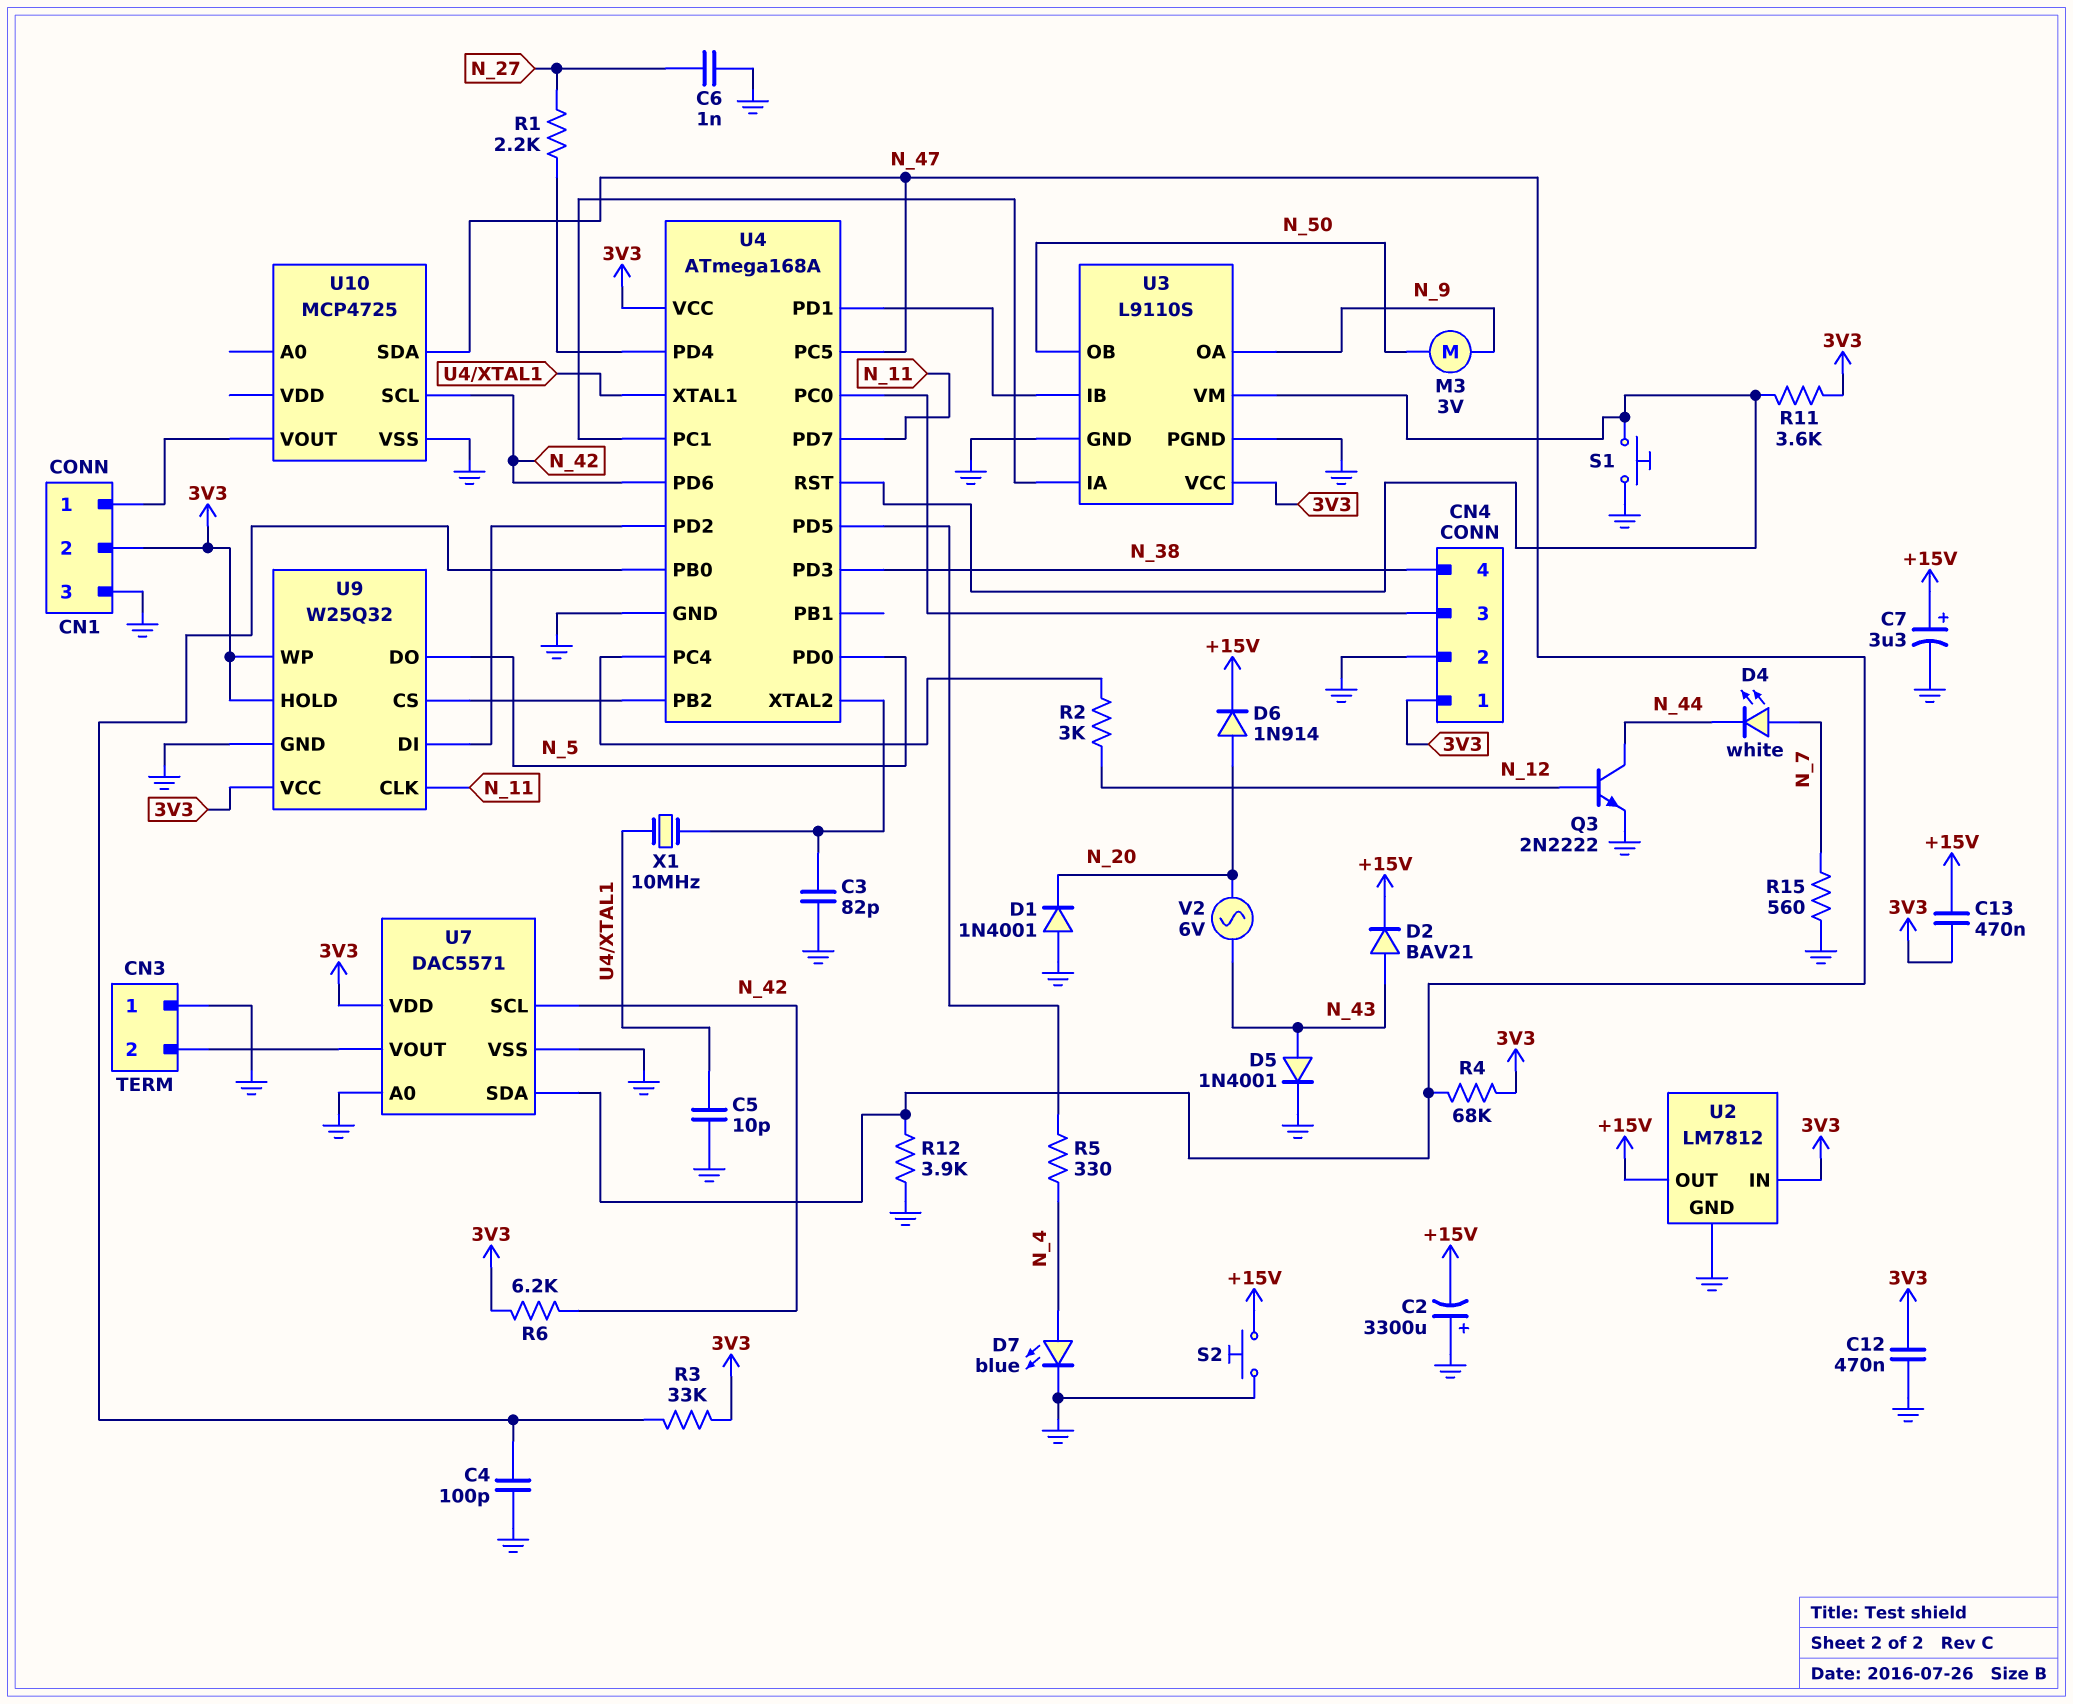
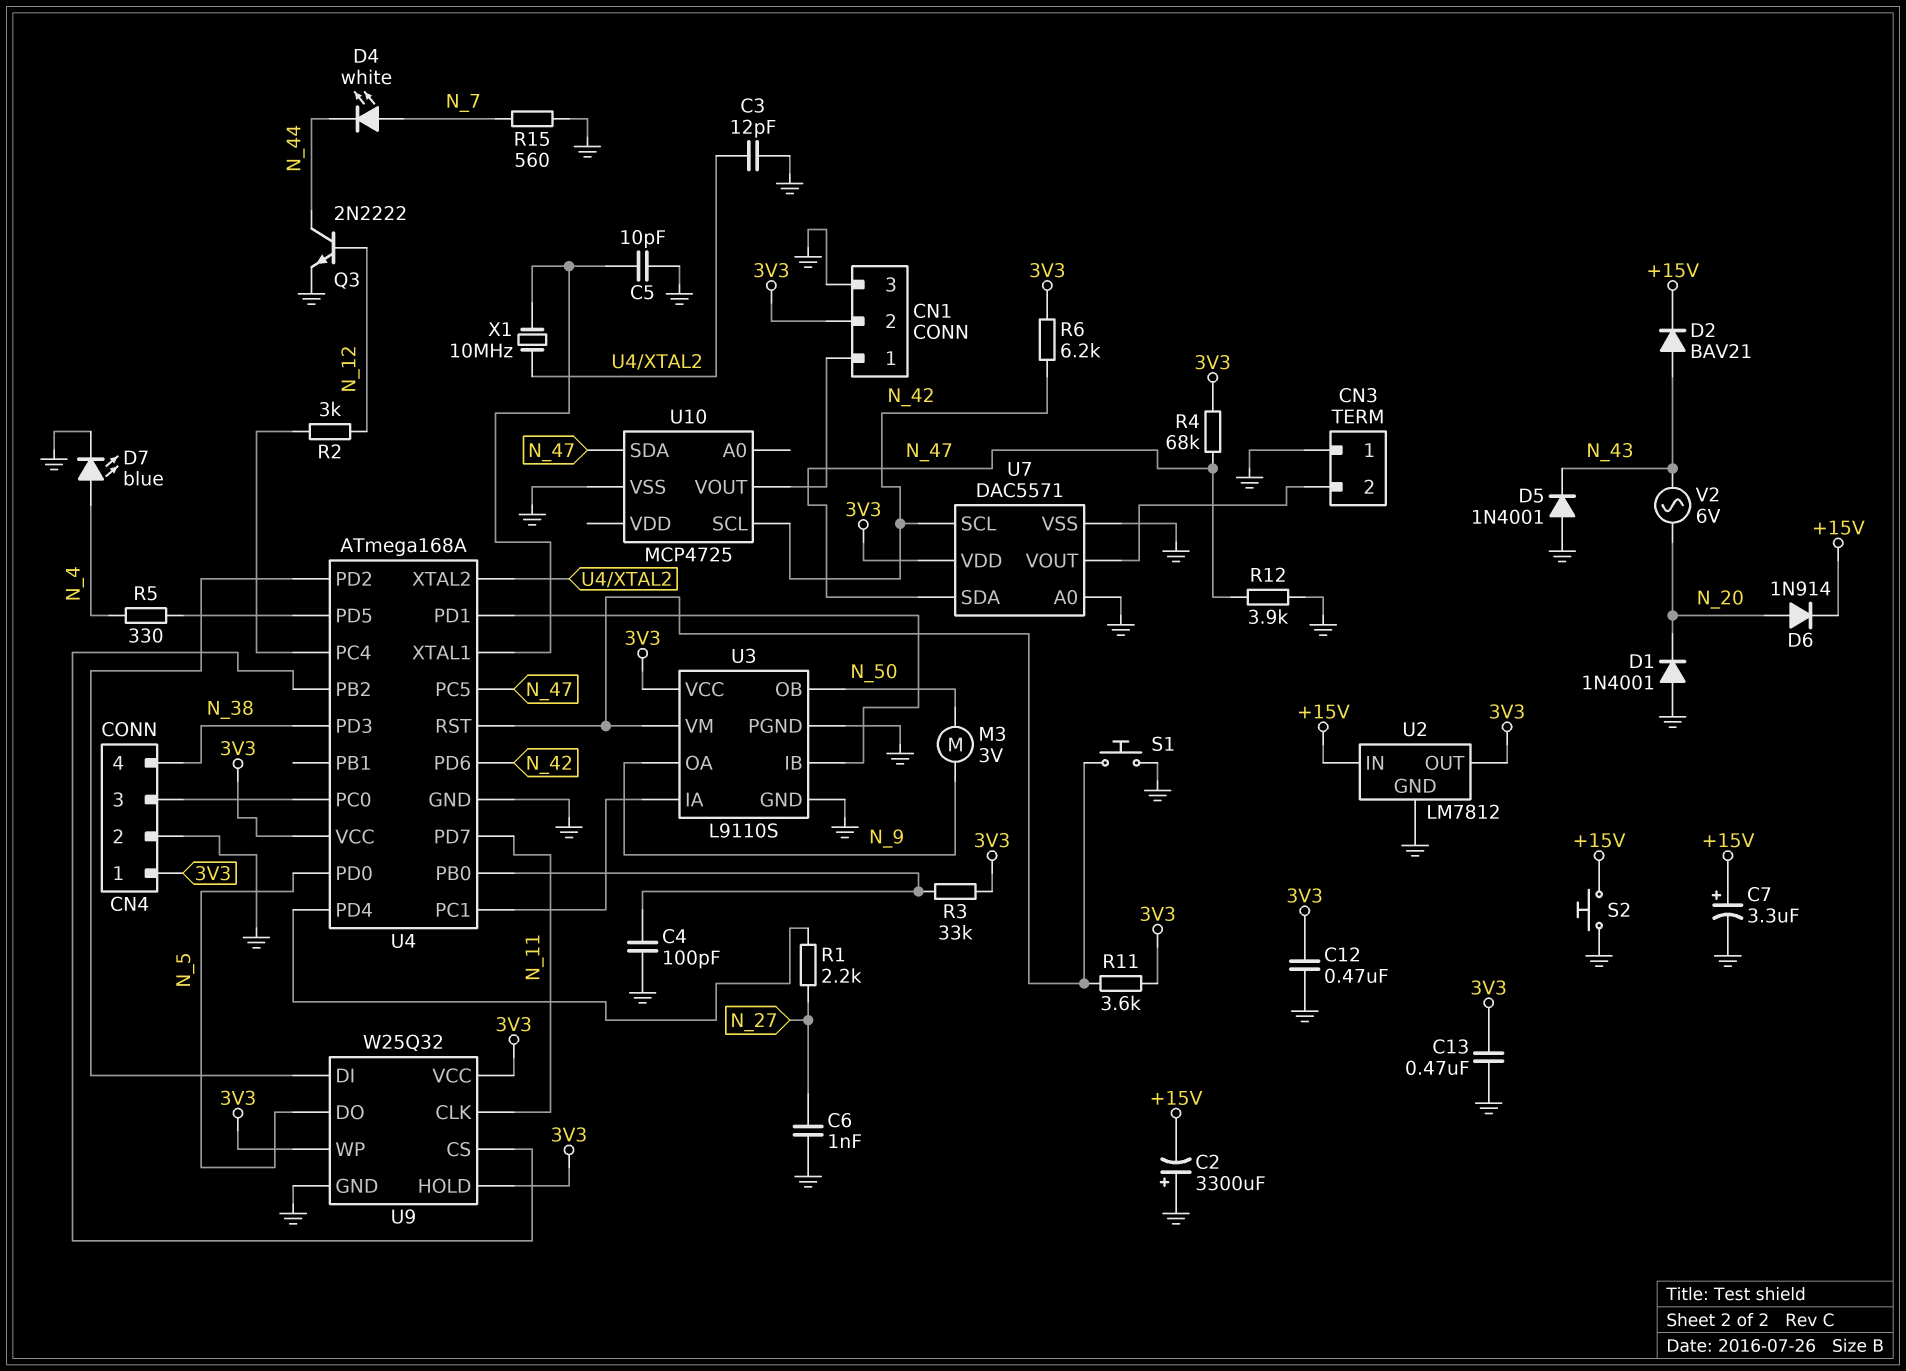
C3: 82pF (GND, U4/XTAL2) -> 12pF (GND, U4/XTAL2)
C13: 470nF (+15V, 3V3) -> 470nF (3V3, GND)
D5: diode 1N4001 (A N_43, K GND) -> diode 1N4001 (A GND, K N_43)
U2 pin IN: 3V3 -> +15V
U2 pin OUT: +15V -> 3V3

